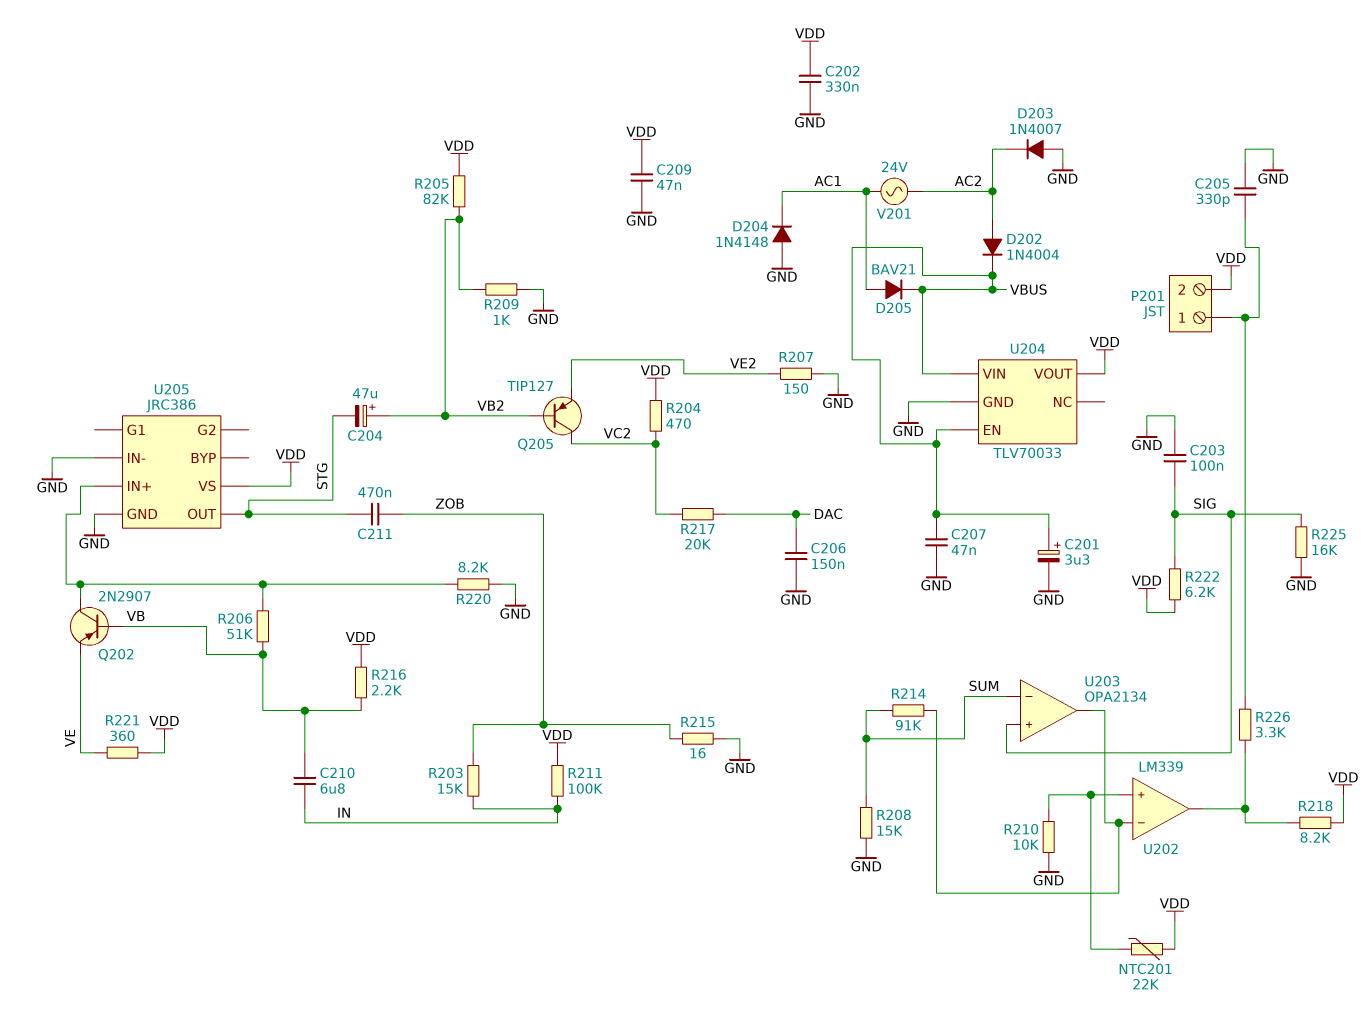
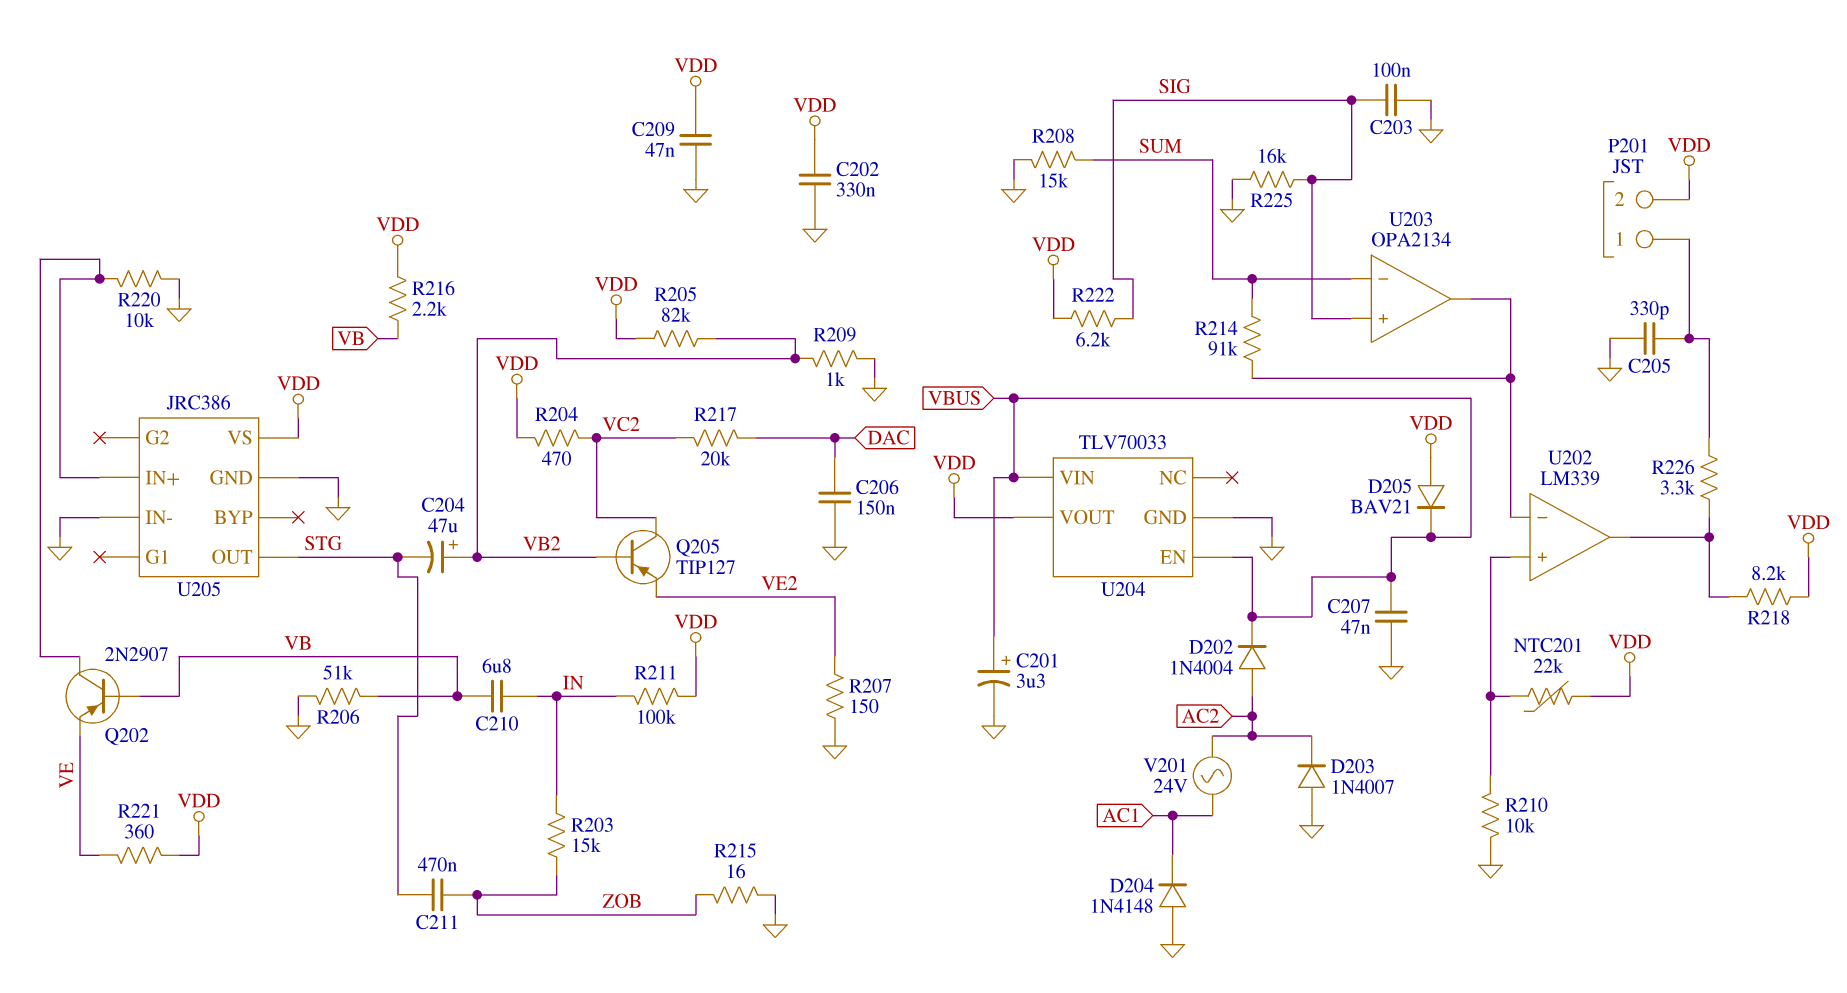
D205: diode BAV21 (A AC1, K VBUS) -> diode BAV21 (A VDD, K VBUS)
R206: 51k (U205/IN+, VB) -> 51k (GND, VB)
R220: 8.2k (GND, U205/IN+) -> 10k (GND, U205/IN+)

